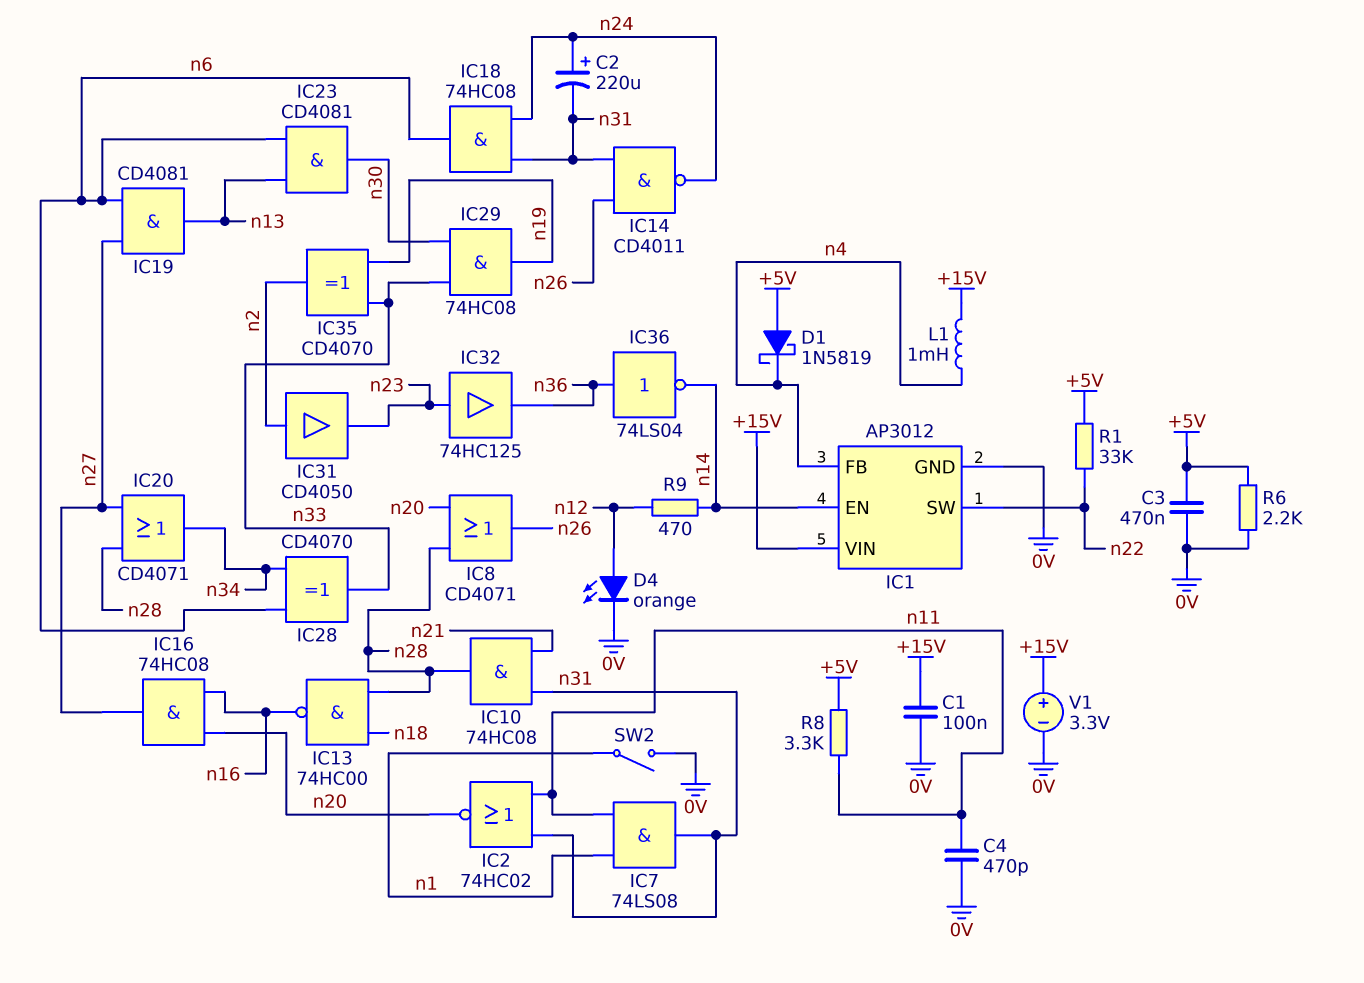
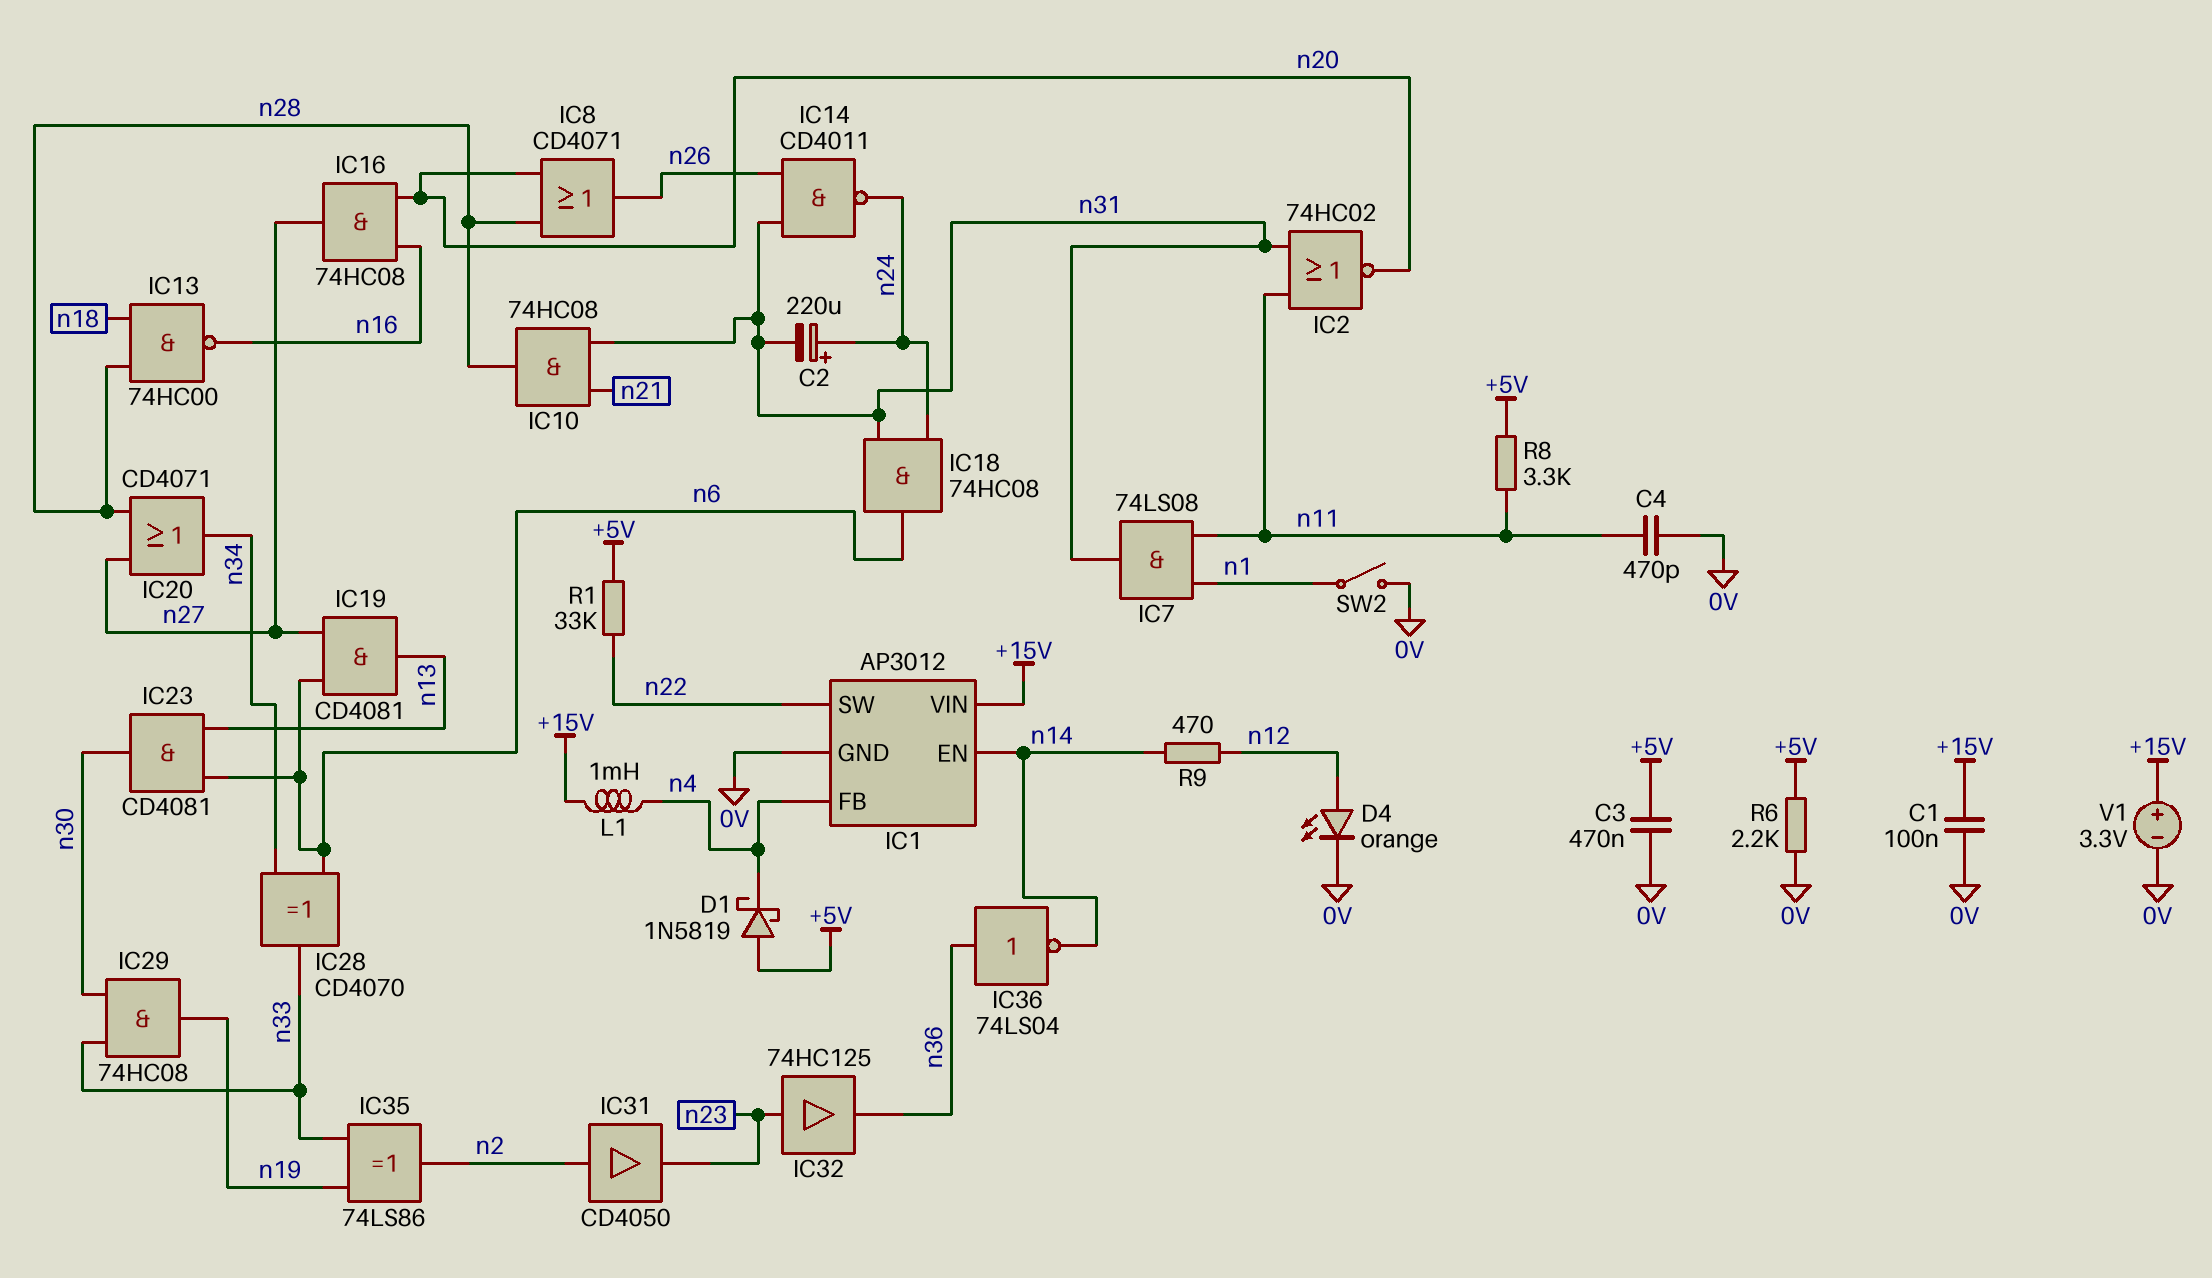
IC35: XOR CD4070 (in n19, in n33, out n2) -> XOR 74LS86 (in n19, in n33, out n2)

